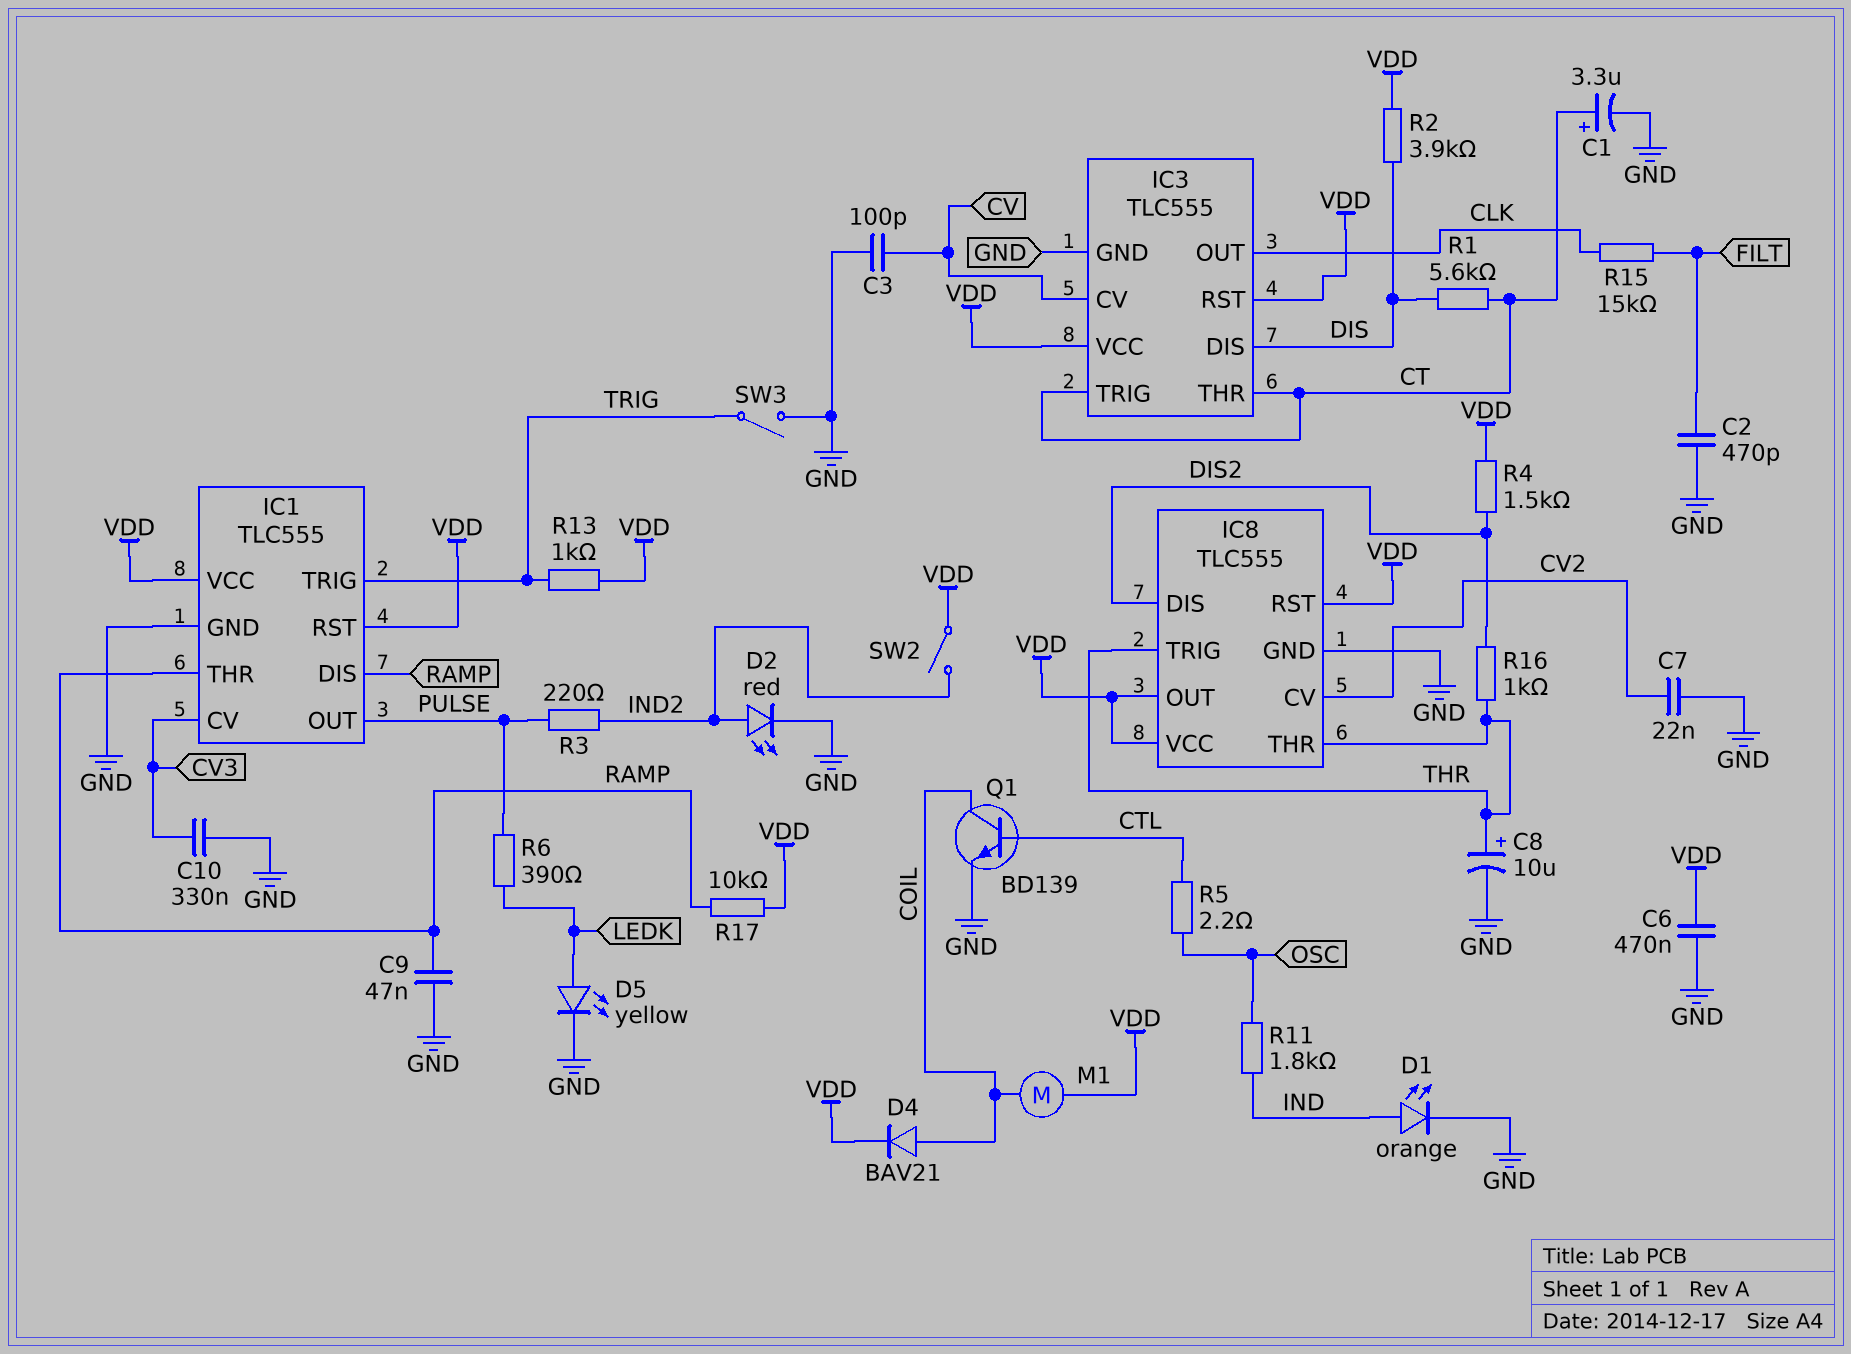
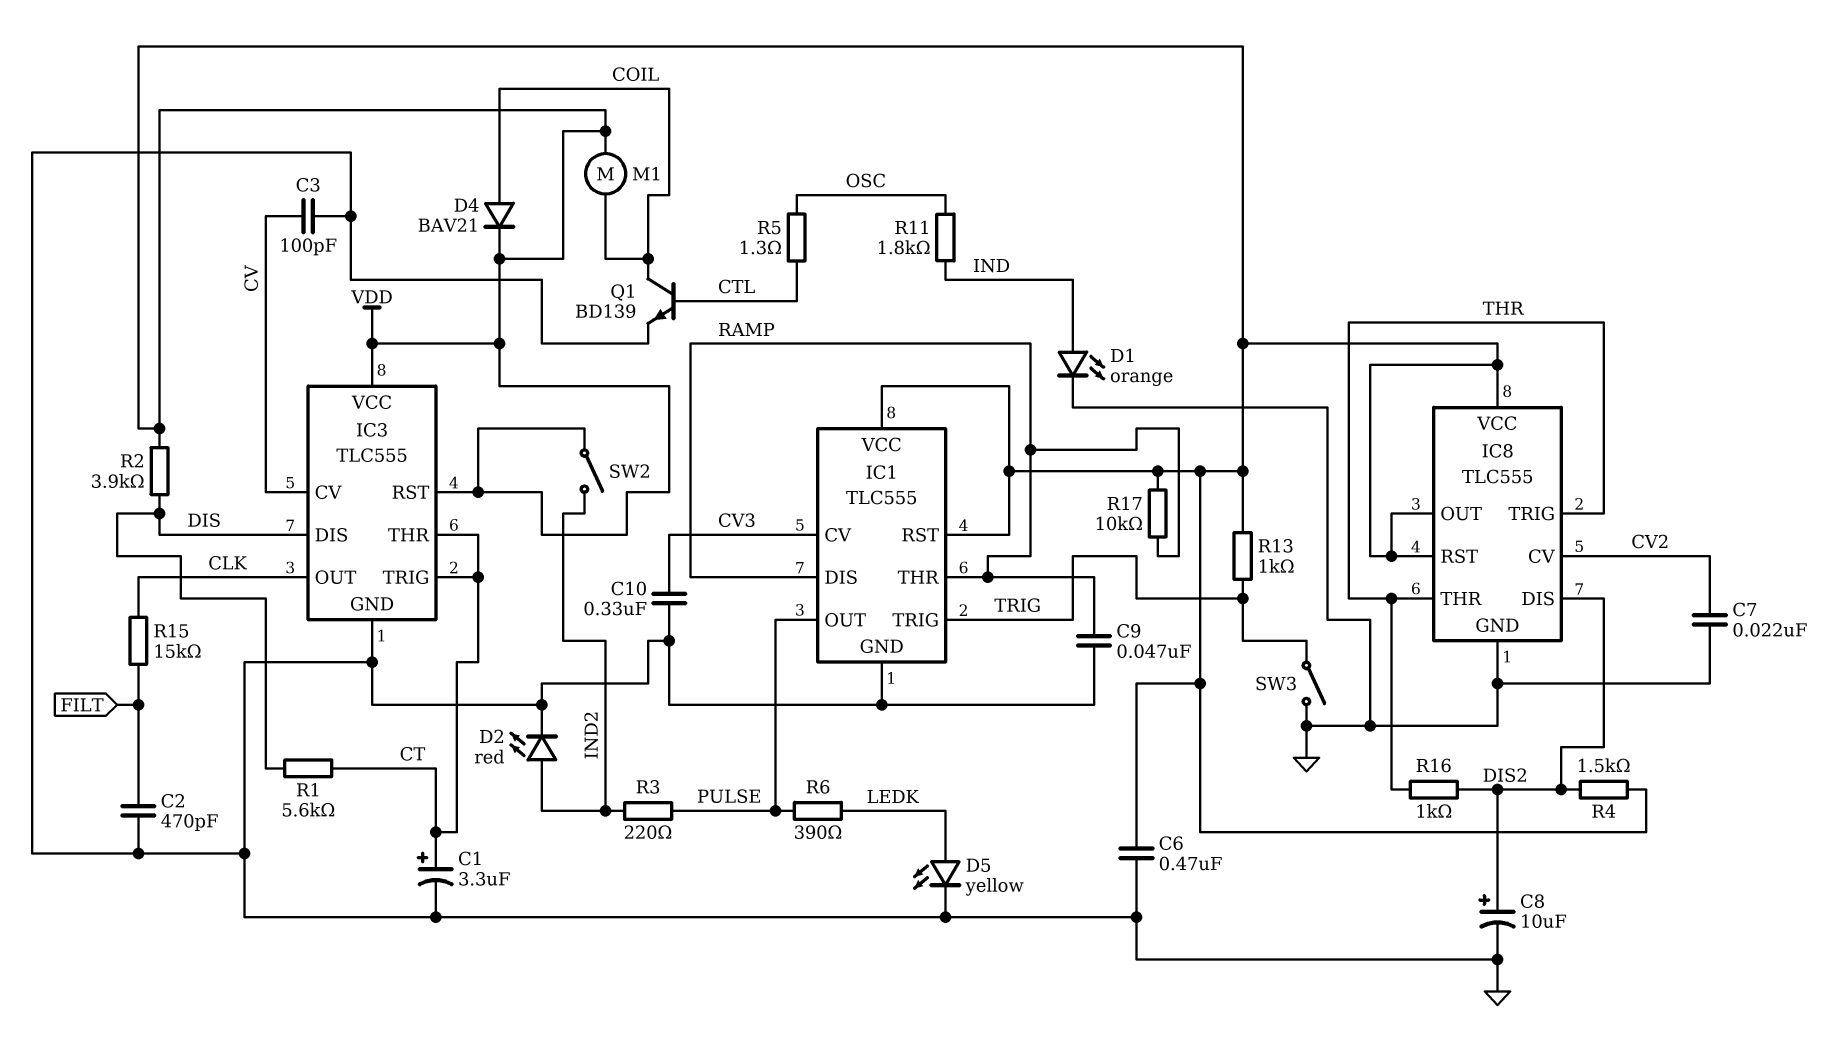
C8: 10uF (plus THR, minus GND) -> 10uF (plus DIS2, minus GND)
R5: 2.2 (CTL, OSC) -> 1.3 (CTL, OSC)

